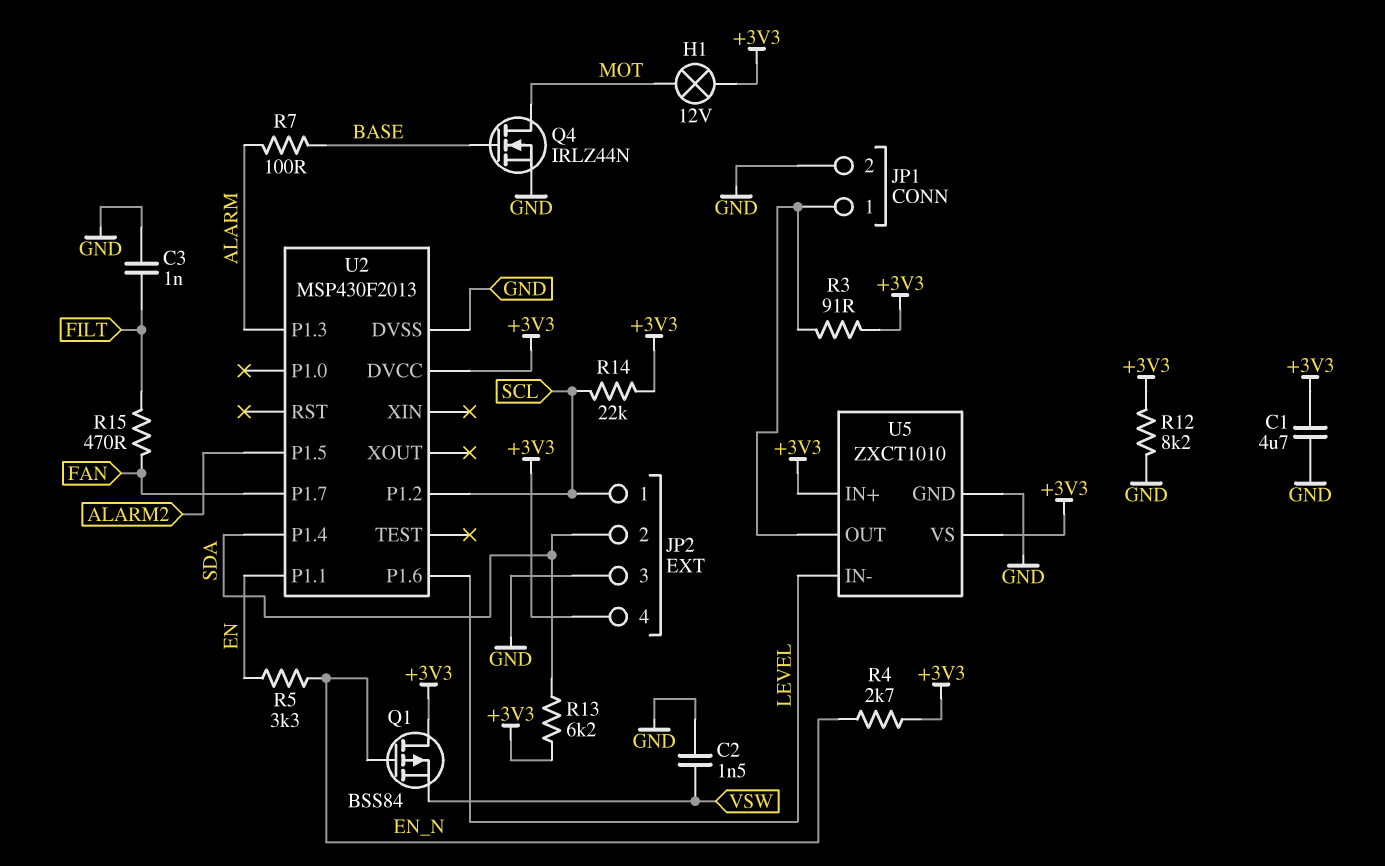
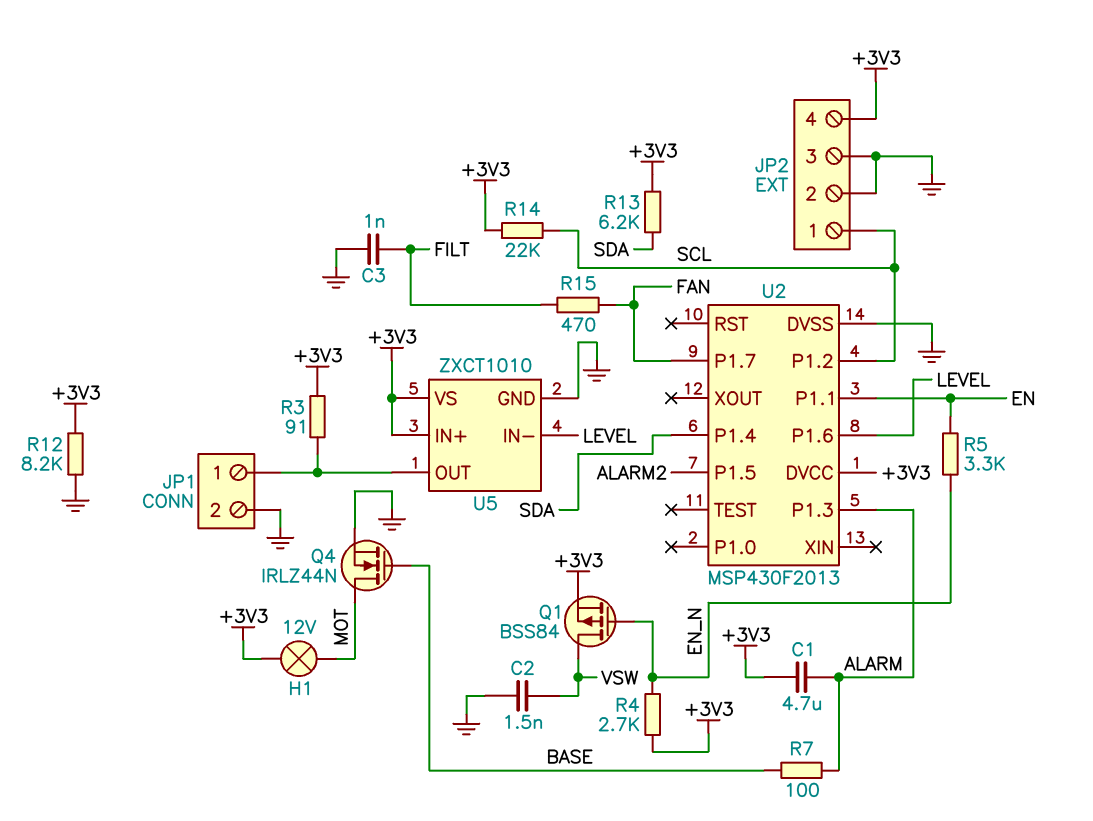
C1: 4.7uF (+3V3, GND) -> 4.7uF (+3V3, ALARM)
JP2 pin 2: SDA -> GND
Q1: PMOS BSS84 (G EN_N, D +3V3, S VSW) -> PMOS BSS84 (G EN_N, D VSW, S +3V3)

